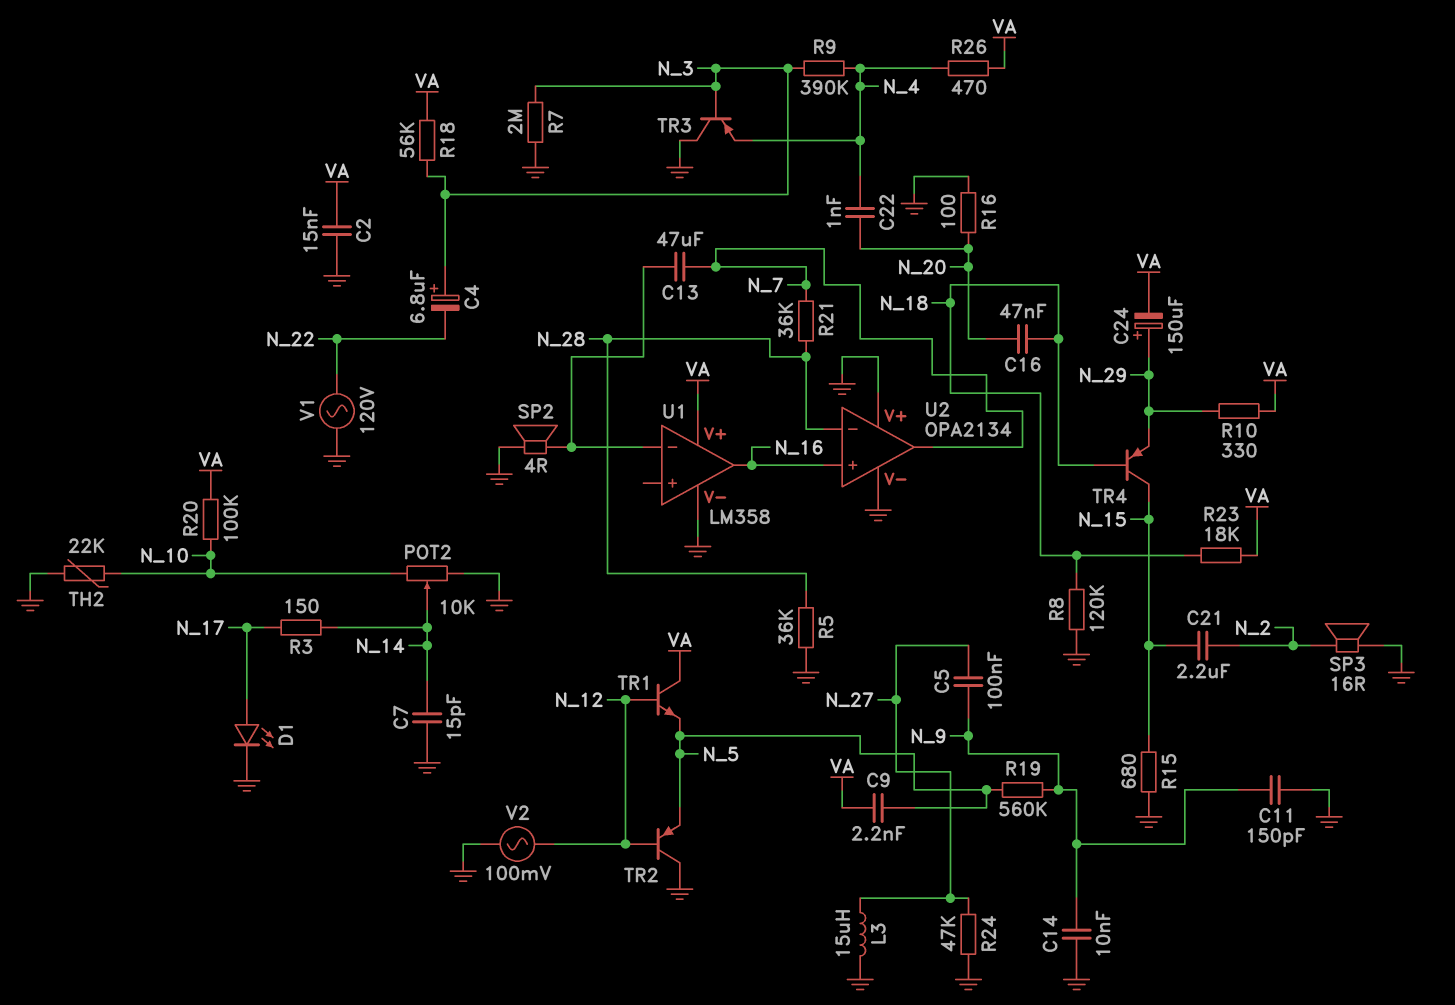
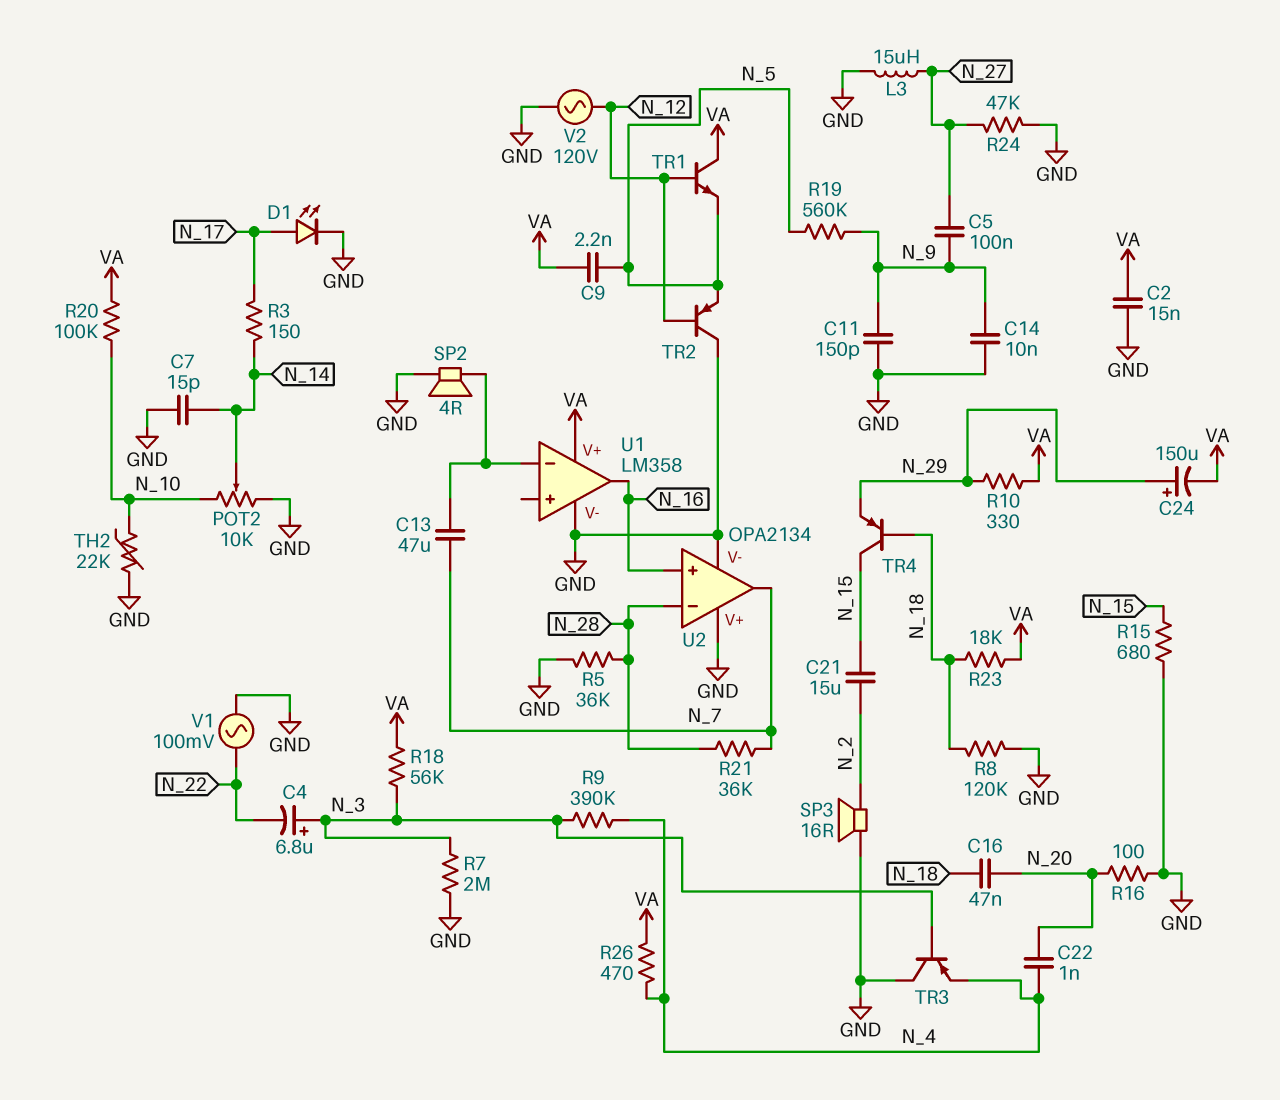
C21: 2.2uF (N_2, N_15) -> 15uF (N_2, N_15)
V1: AC 120V (GND, N_22) -> AC 100mV (GND, N_22)
V2: AC 100mV (GND, N_12) -> AC 120V (GND, N_12)

